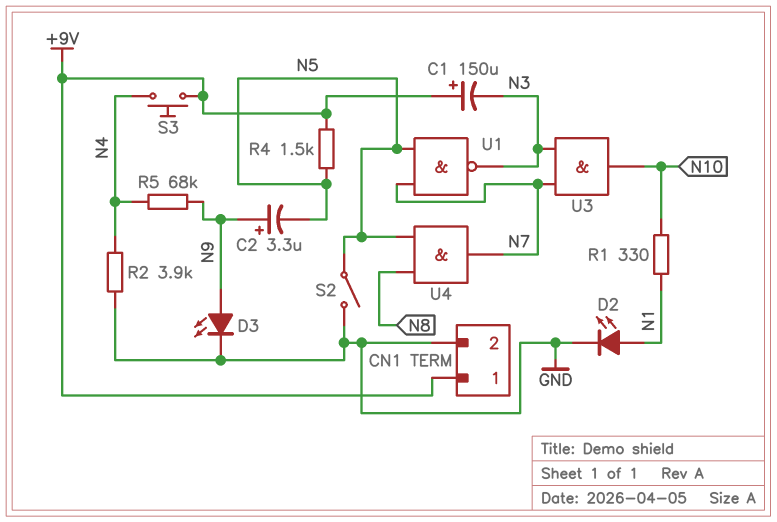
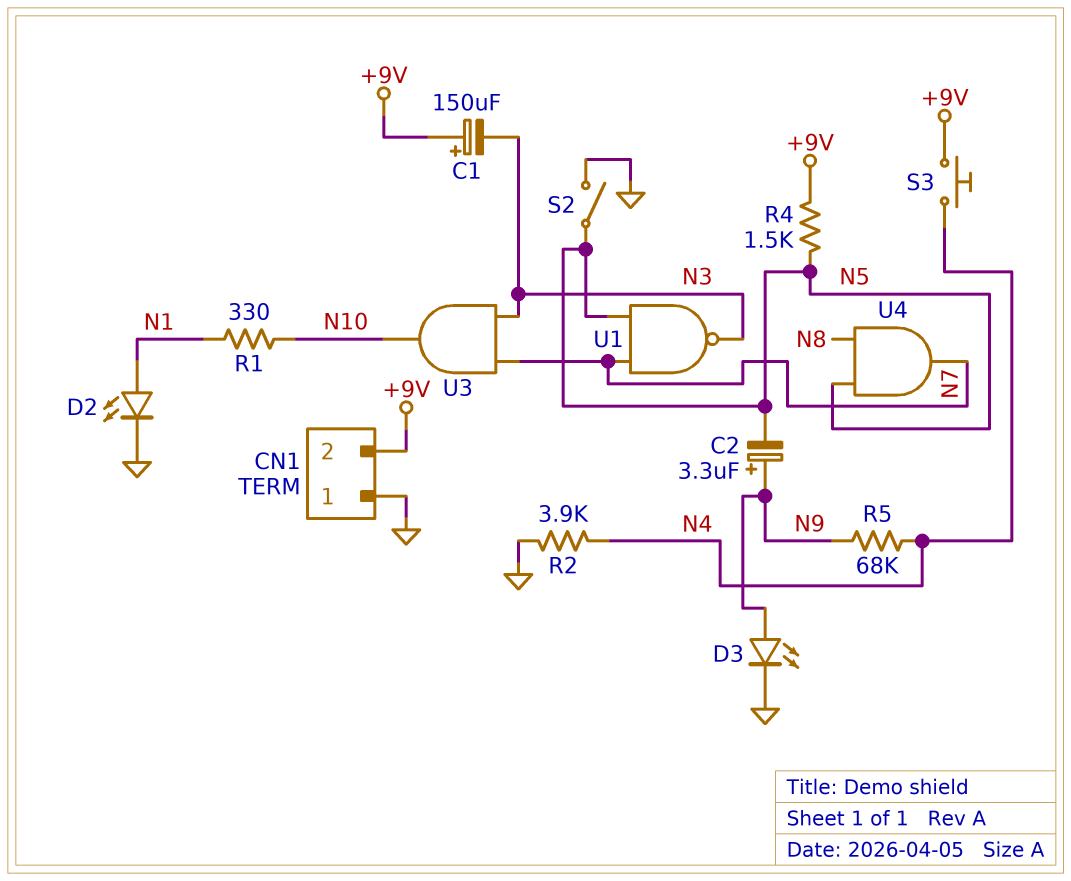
CN1 pin 1: +9V -> GND
CN1 pin 2: GND -> +9V

